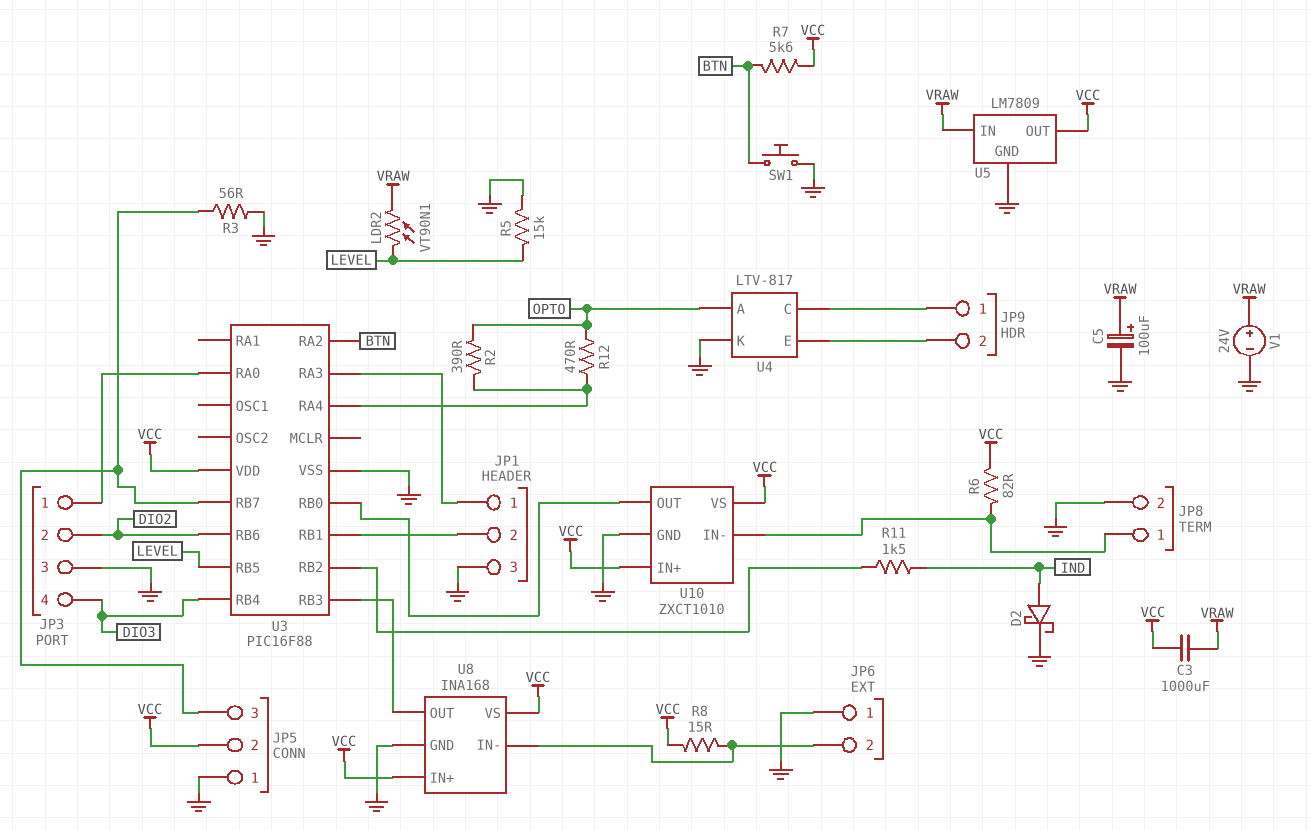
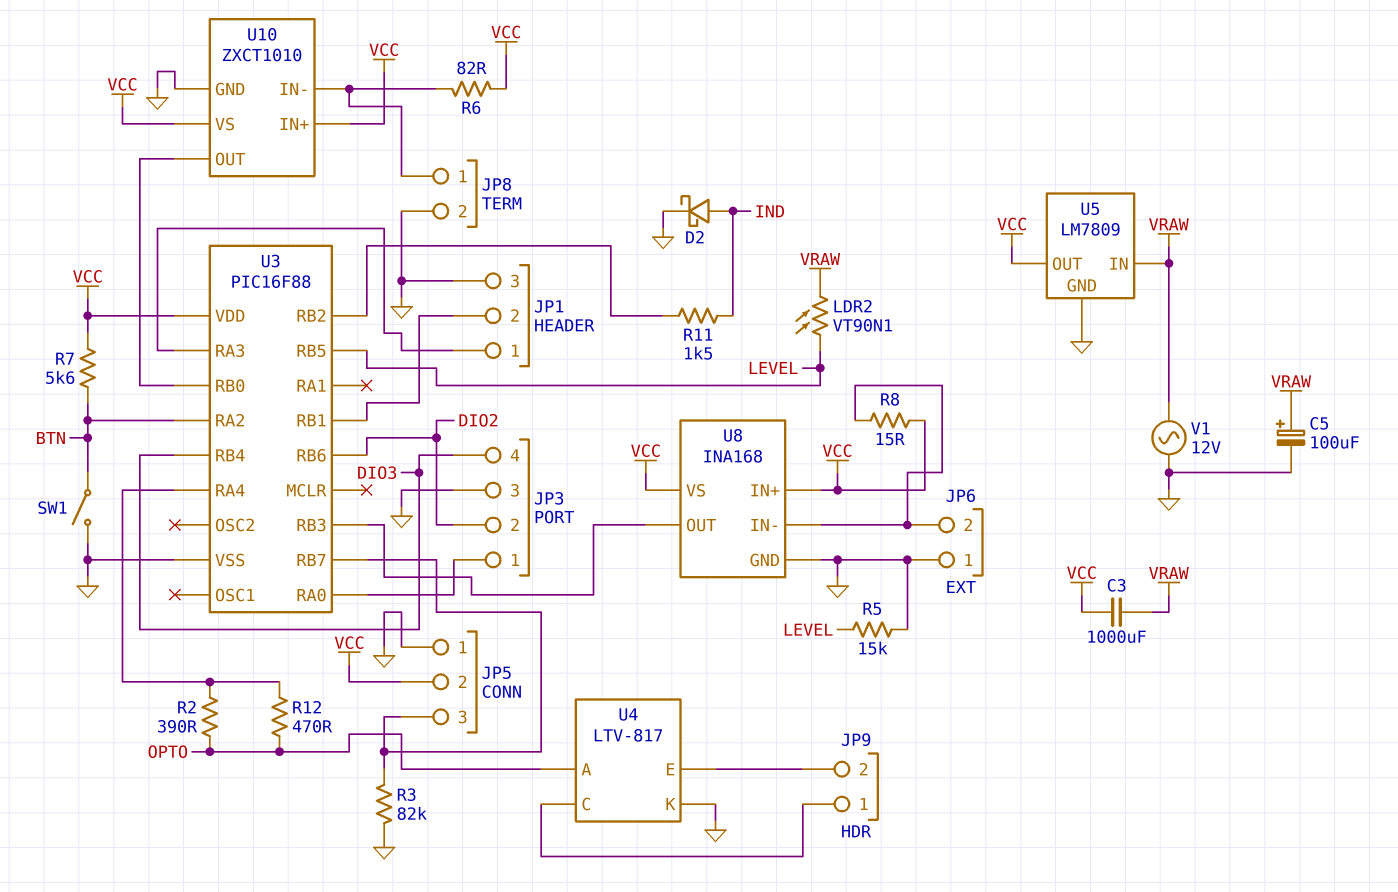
R3: 56 (GND, JP5/3) -> 82k (GND, JP5/3)
SW1: button (BTN, GND) -> switch (BTN, GND)
V1: 24V (plus VRAW, minus GND) -> AC 12V (GND, VRAW)

